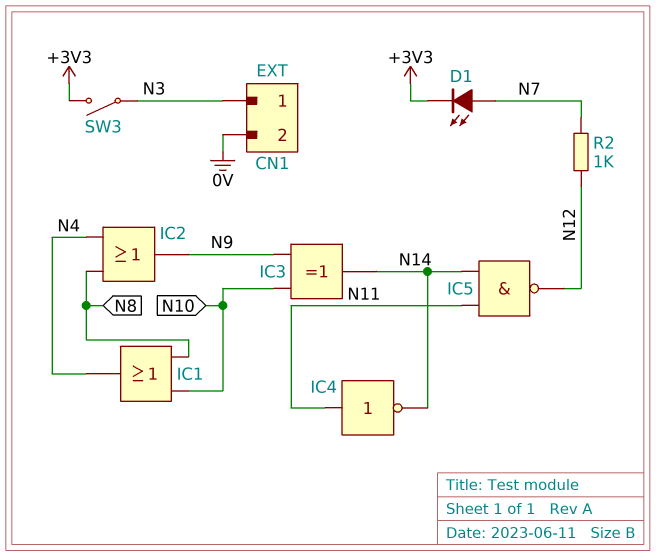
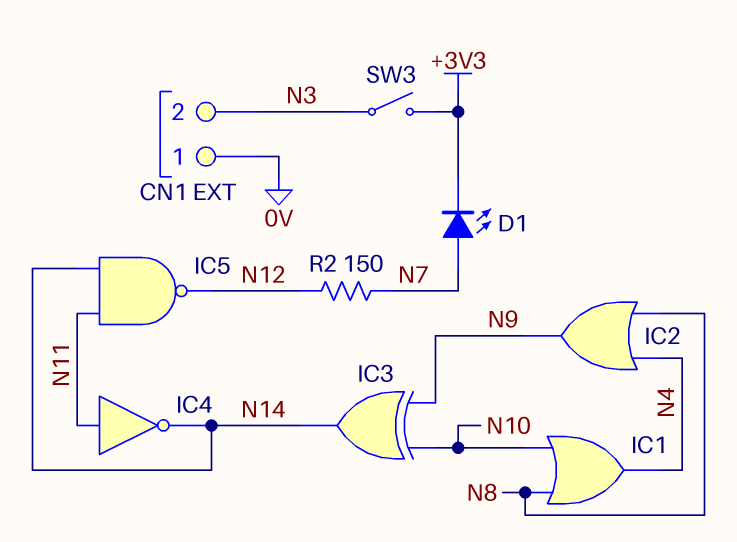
CN1 pin 1: N3 -> 0V
CN1 pin 2: 0V -> N3
R2: 1k (N7, N12) -> 150 (N7, N12)

